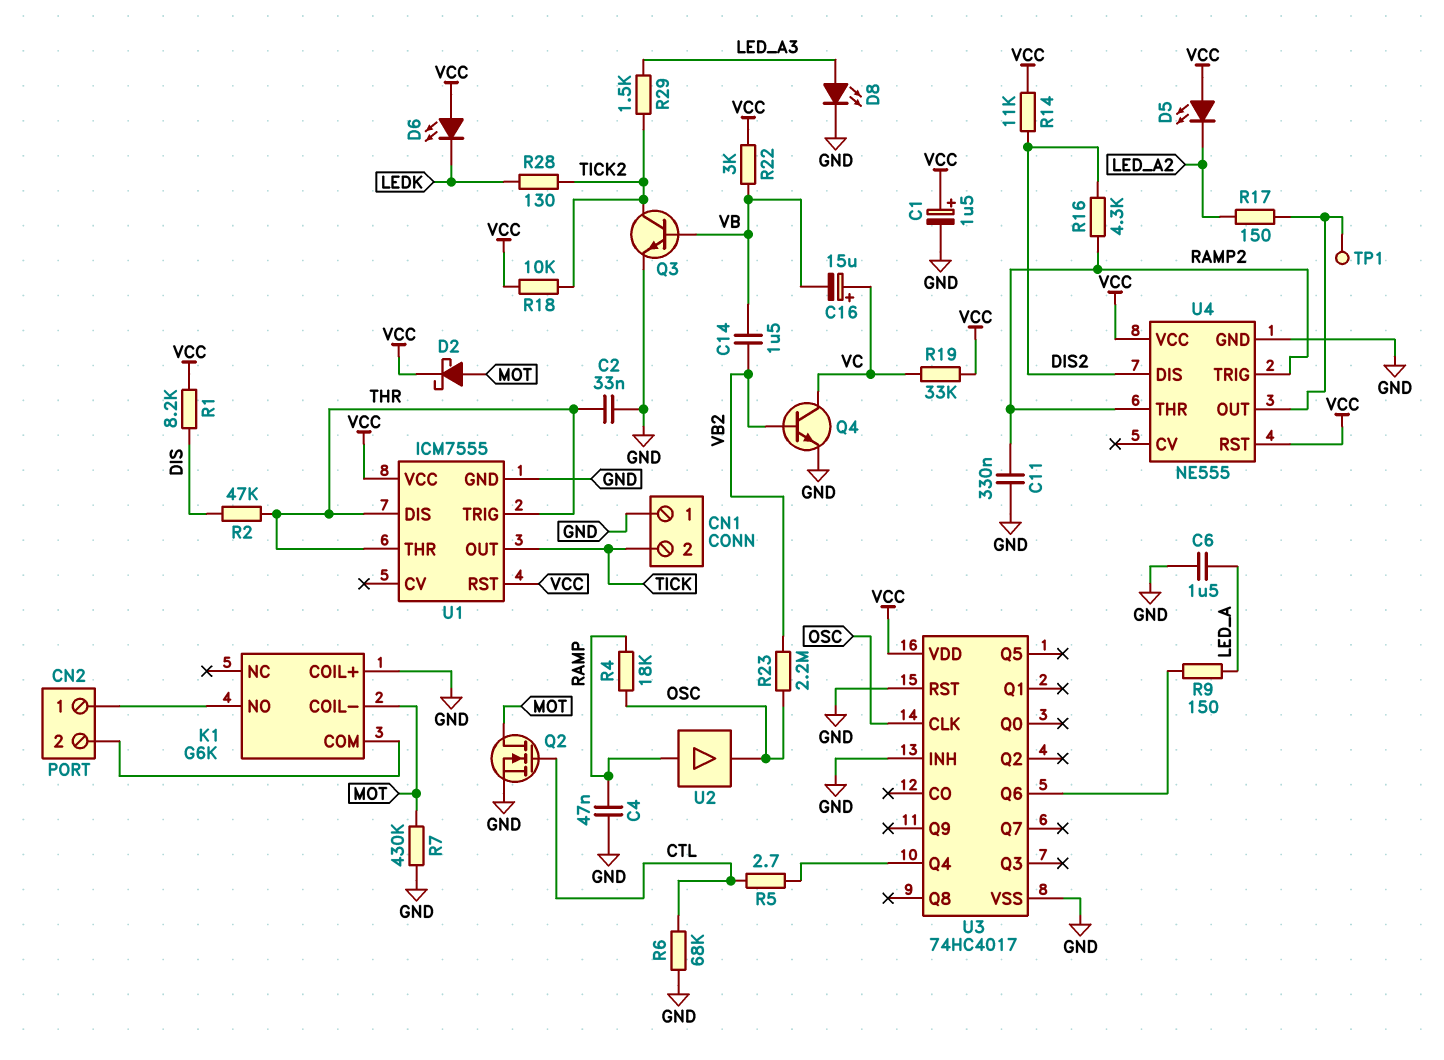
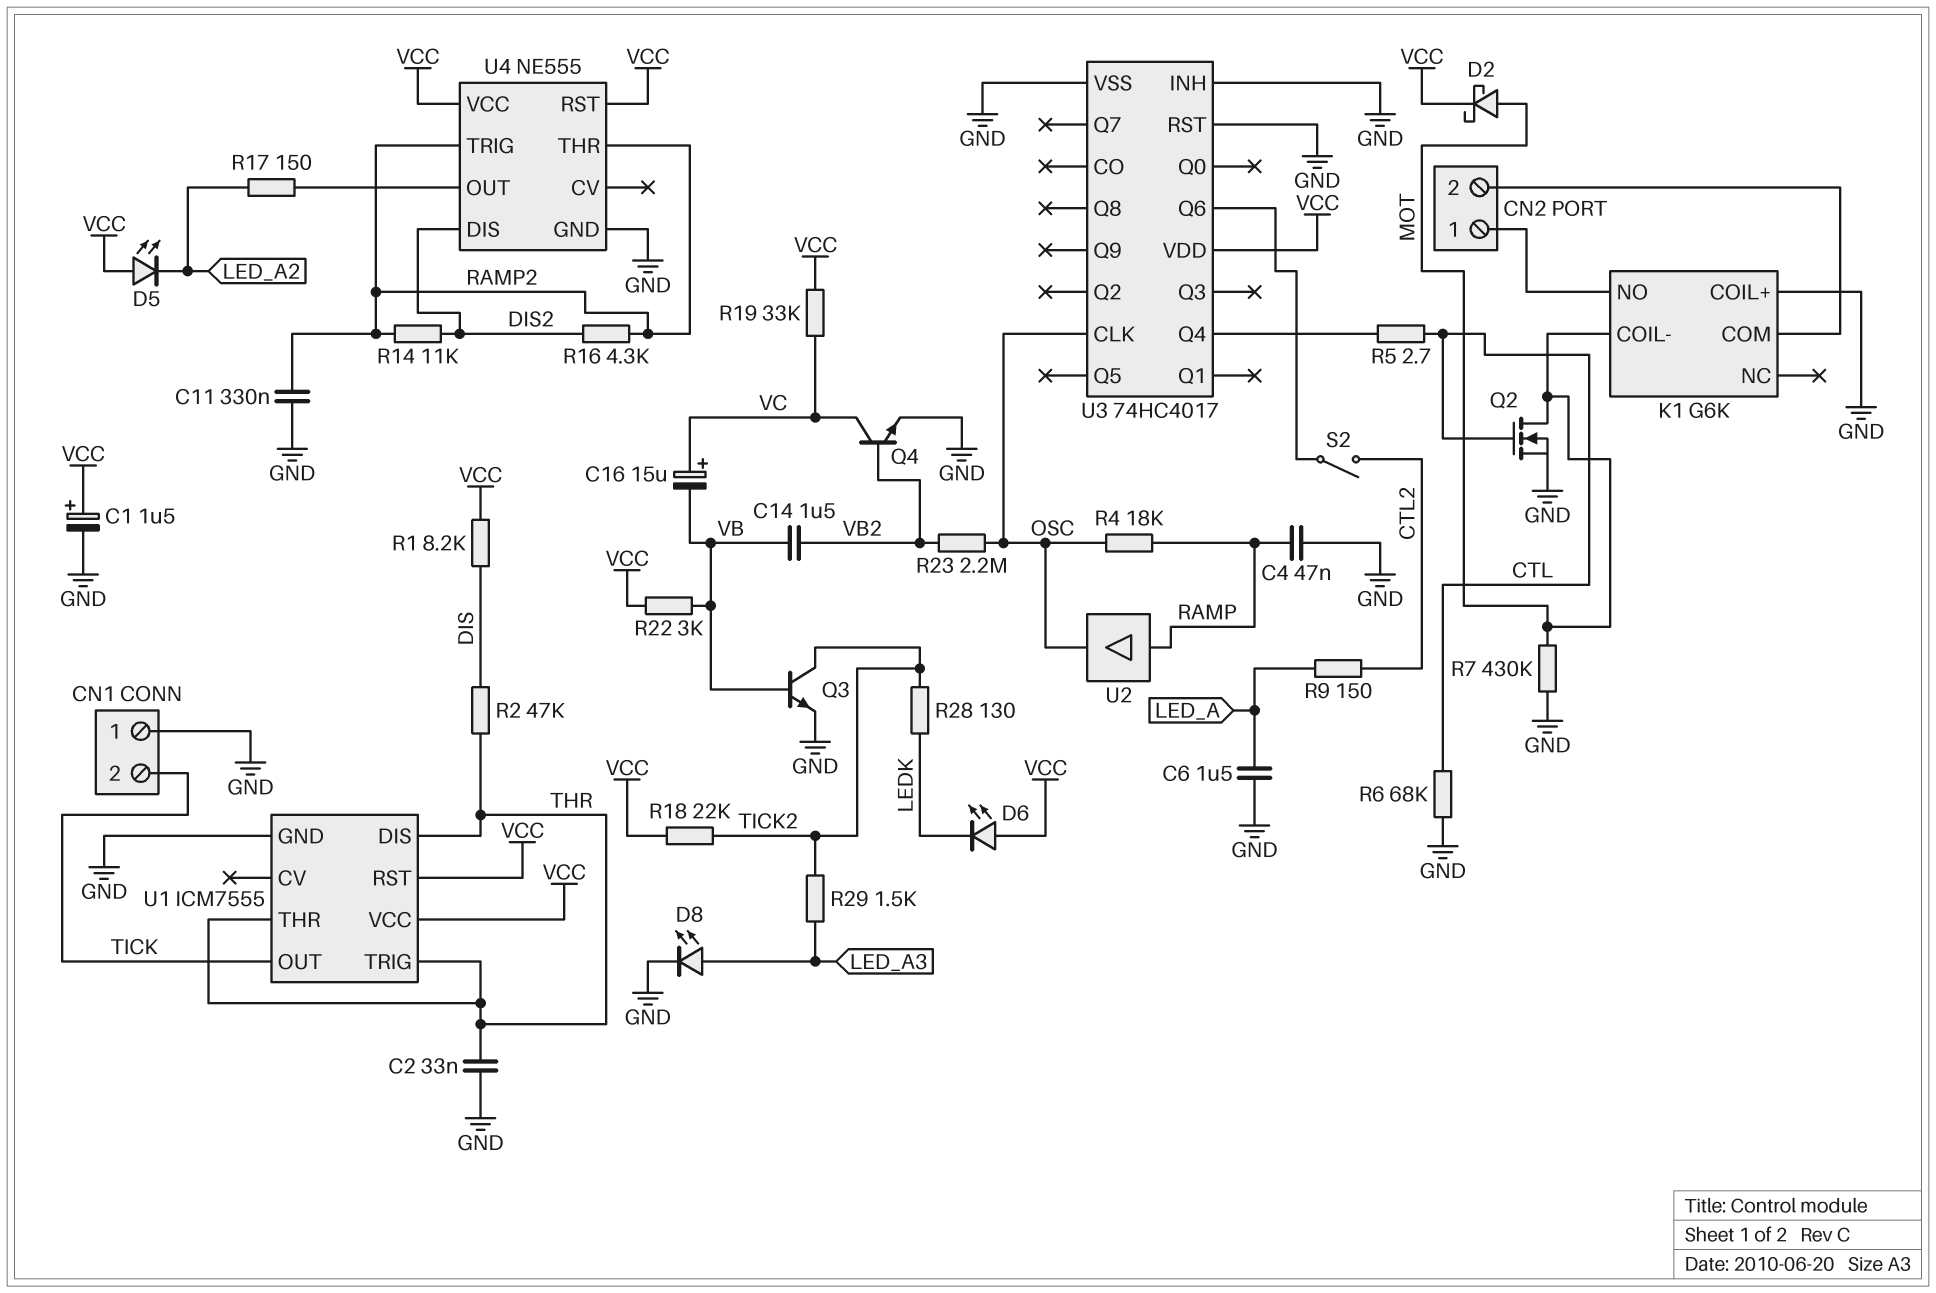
R9: 150 (LED_A, U3/Q6) -> 150 (CTL2, LED_A)
R14: 11k (DIS2, VCC) -> 11k (DIS2, RAMP2)
R18: 10k (TICK2, VCC) -> 22k (TICK2, VCC)
S2: none -> switch (CTL2, U3/Q6)
TP1: test point (U4/OUT) -> none

